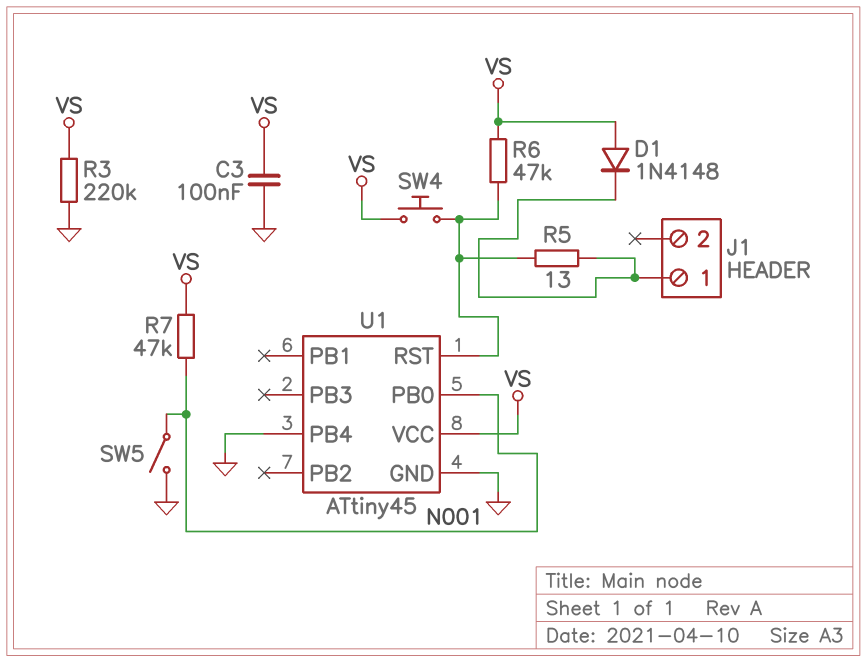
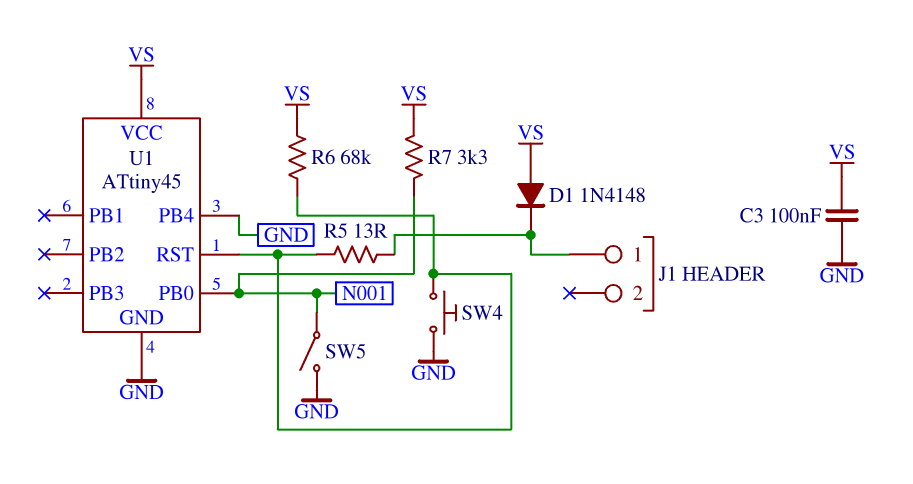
R3: 220k (GND, VS) -> none
R6: 47k (U1/RST, VS) -> 68k (U1/RST, VS)
R7: 47k (N001, VS) -> 3.3k (N001, VS)
SW4: button (U1/RST, VS) -> button (GND, U1/RST)

